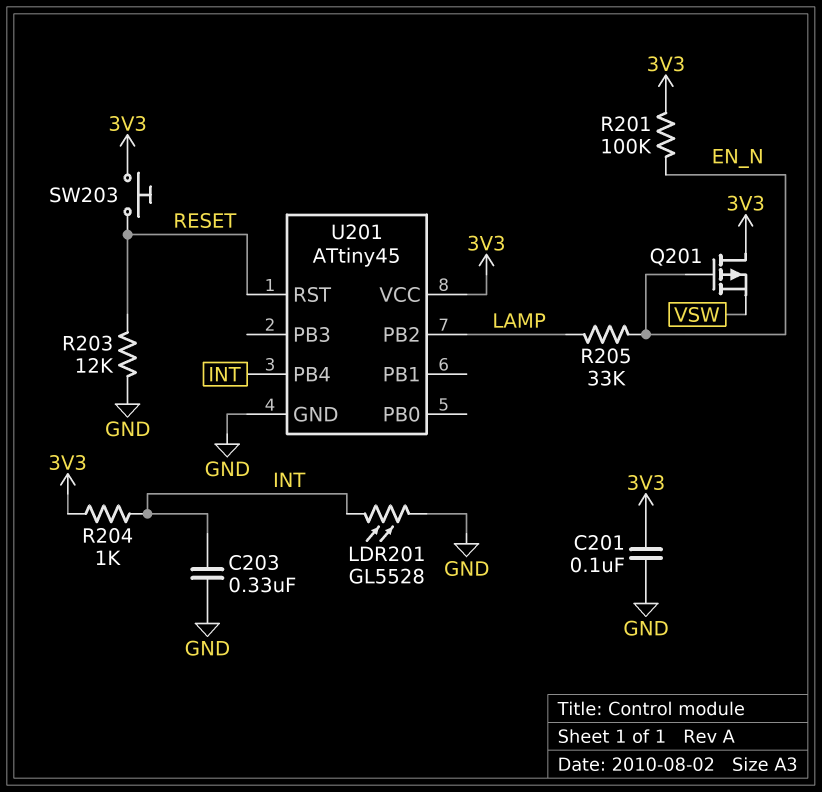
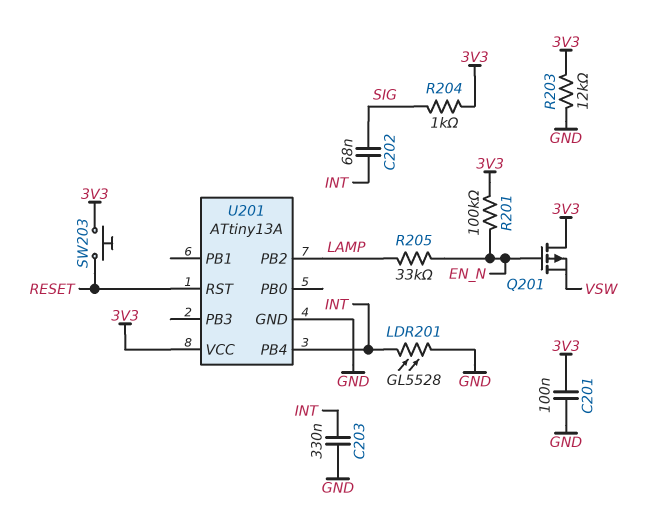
C202: none -> 68nF (INT, SIG)
R203: 12k (GND, RESET) -> 12k (3V3, GND)
R204: 1k (3V3, INT) -> 1k (3V3, SIG)
U201: ATtiny45 -> ATtiny13A

